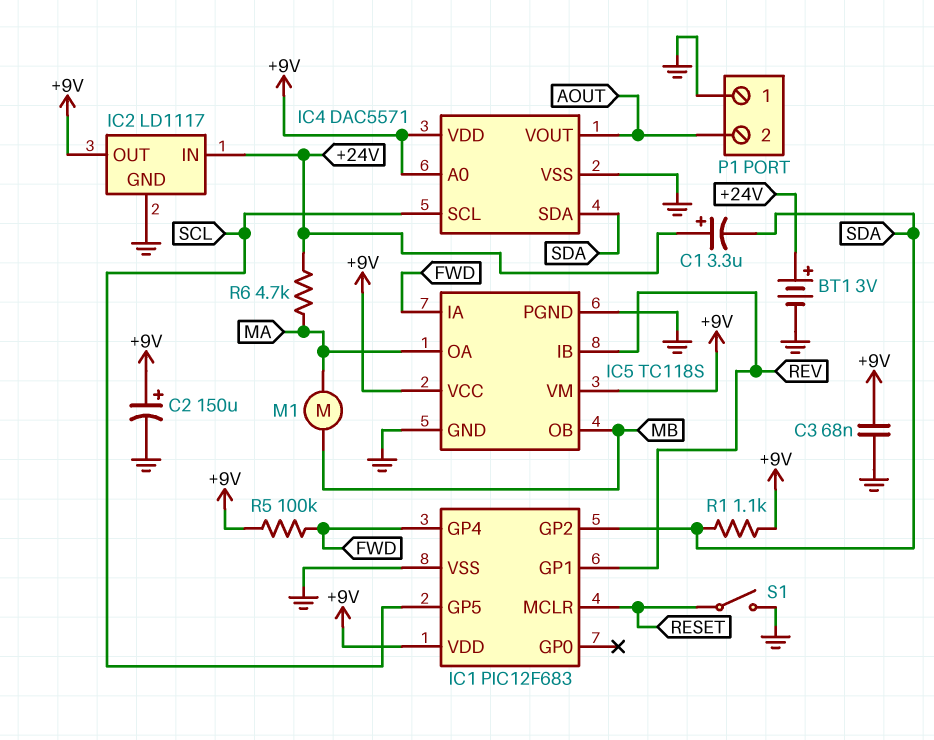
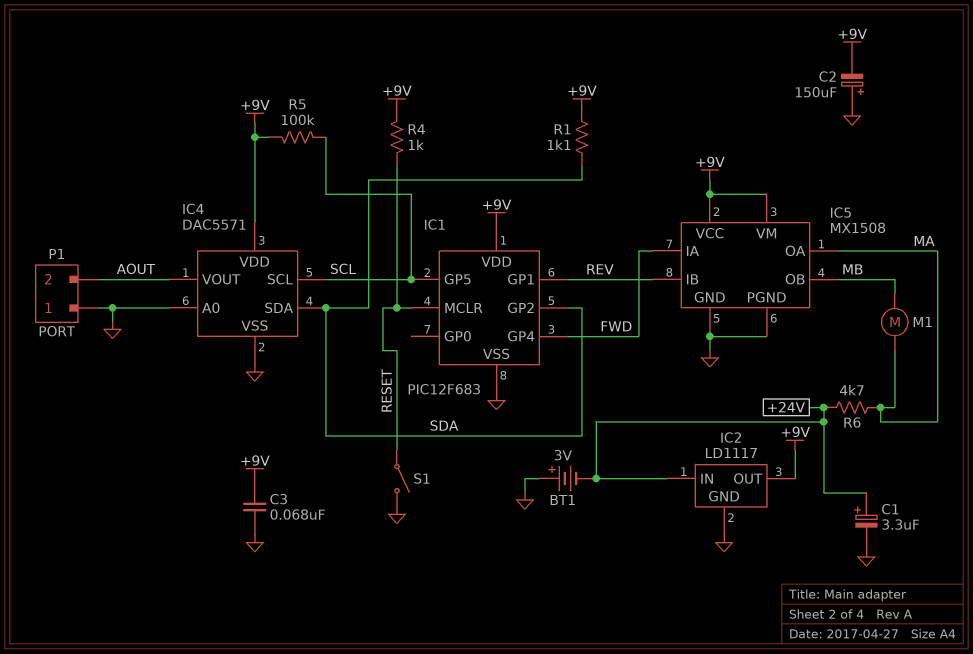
BT1: 3V (plus +24V, minus GND) -> 3V (plus GND, minus +24V)
C1: 3.3uF (plus +24V, minus SDA) -> 3.3uF (plus +24V, minus GND)
C2: 150uF (plus +9V, minus GND) -> 150uF (plus GND, minus +9V)
IC4 pin A0: +9V -> GND
IC5: TC118S -> MX1508
R4: none -> 1k (+9V, RESET)
R5: 100k (+9V, FWD) -> 100k (+9V, SCL)

